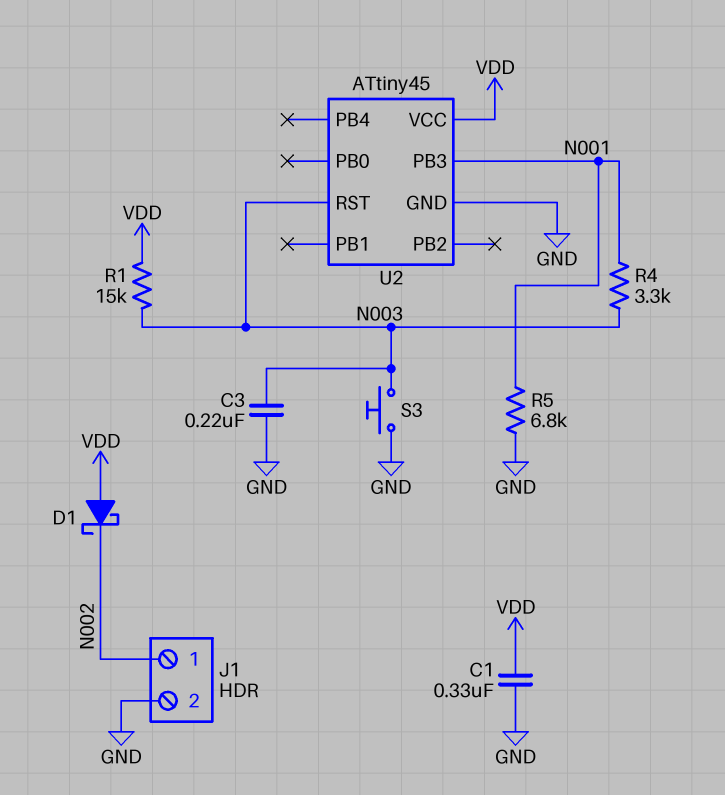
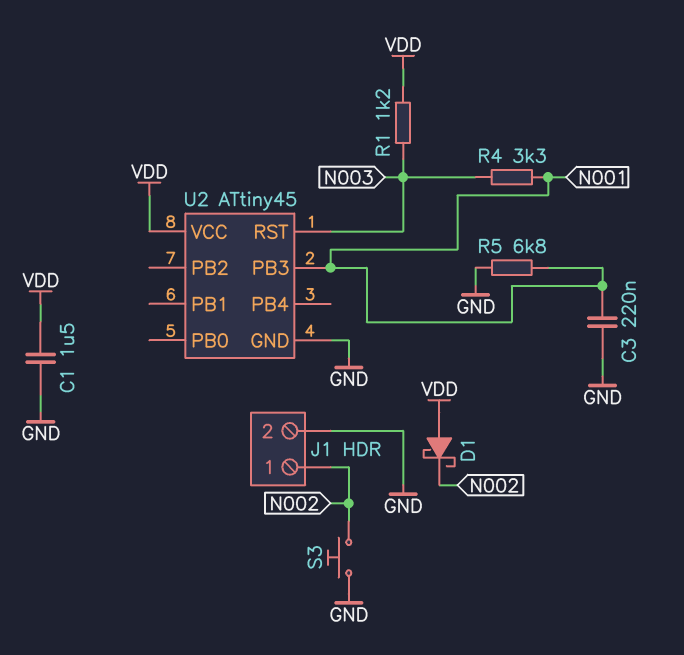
C1: 330nF (GND, VDD) -> 1.5uF (GND, VDD)
C3: 220nF (GND, N003) -> 220nF (GND, N001)
R1: 15k (N003, VDD) -> 1.2k (N003, VDD)
S3: button (GND, N003) -> button (GND, N002)

